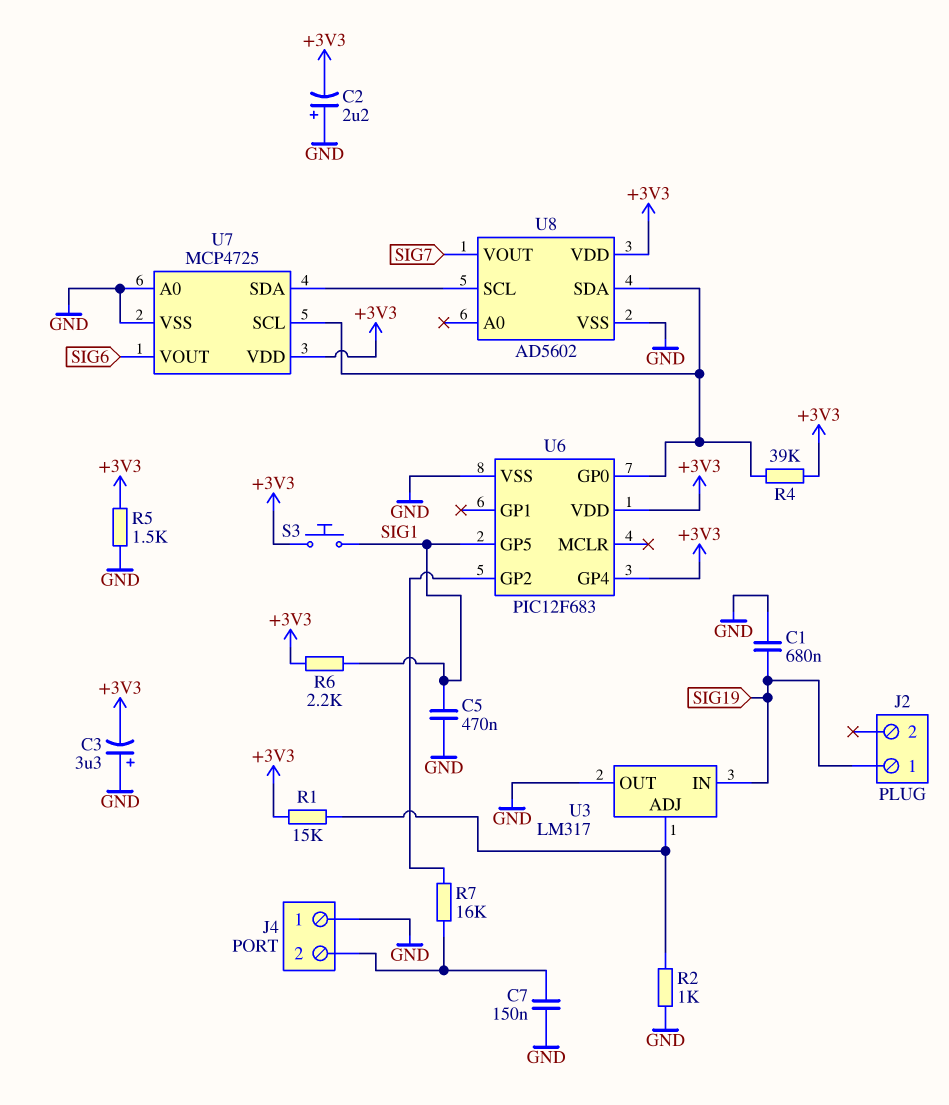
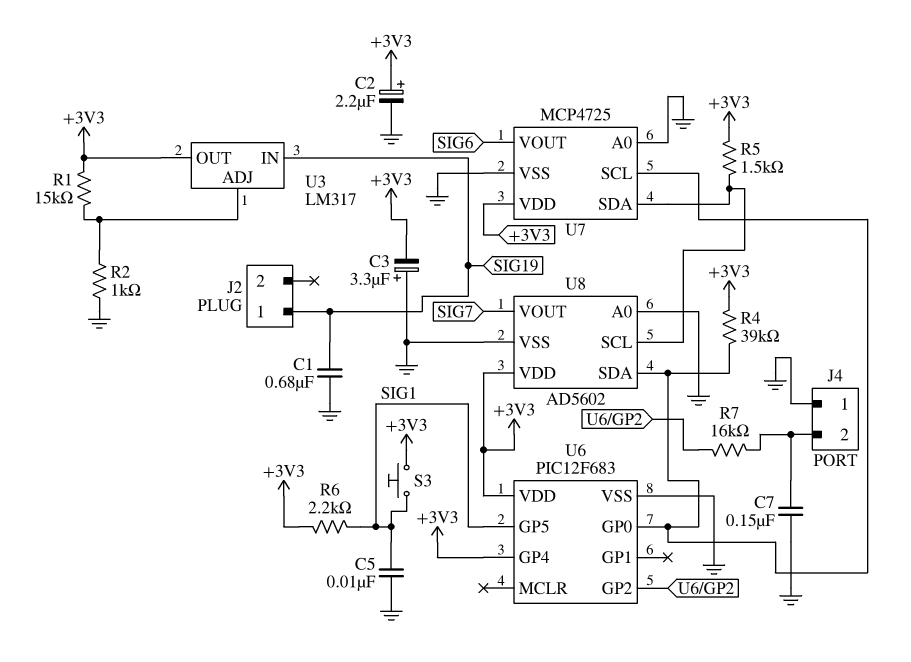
C2: 2.2uF (plus GND, minus +3V3) -> 2.2uF (plus +3V3, minus GND)
C5: 470nF (GND, SIG1) -> 10nF (GND, SIG1)
R5: 1.5k (+3V3, GND) -> 1.5k (+3V3, U7/SDA)
U3 pin OUT: GND -> +3V3
U8 pin A0: none -> GND

